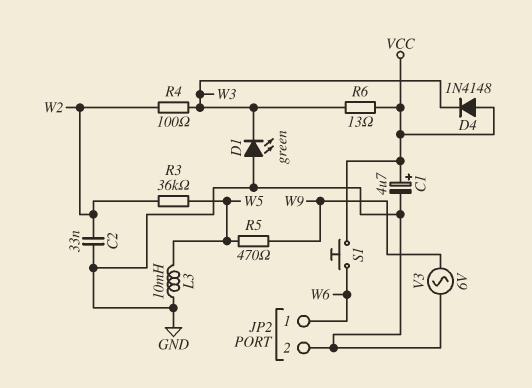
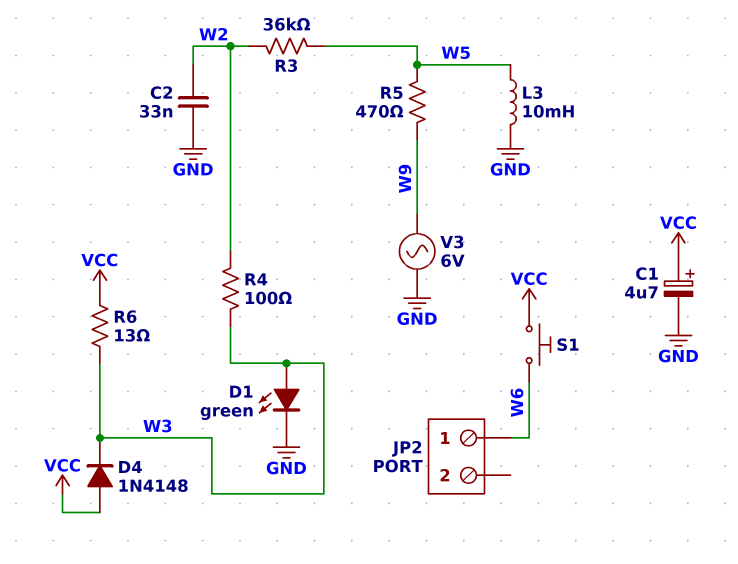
D1: LED green (A GND, K W3) -> LED green (A W3, K GND)
JP2 pin 2: GND -> none

